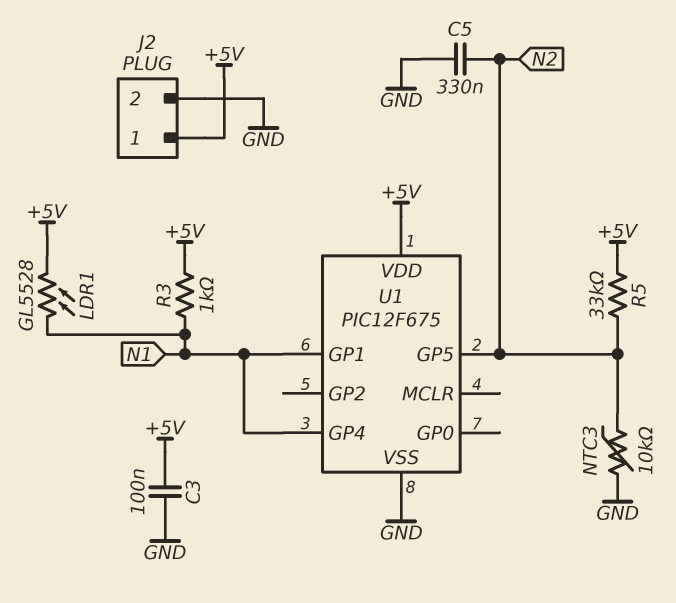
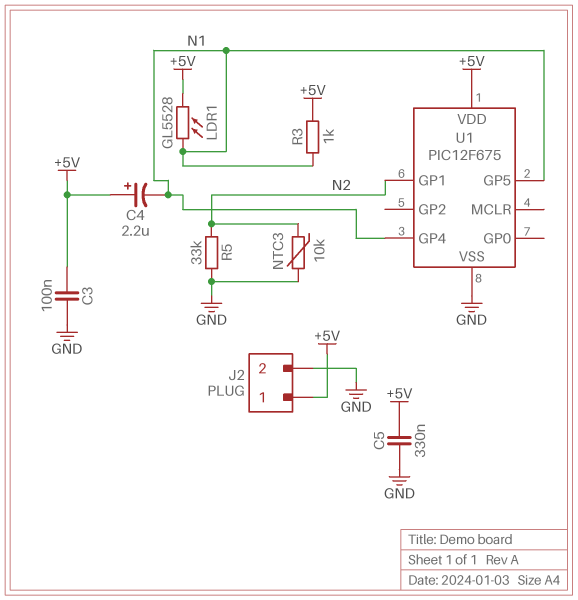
C4: none -> 2.2uF (plus +5V, minus N1)
C5: 330nF (GND, N2) -> 330nF (+5V, GND)
R5: 33k (+5V, N2) -> 33k (GND, N2)
U1 pin GP1: N1 -> N2
U1 pin GP5: N2 -> N1

